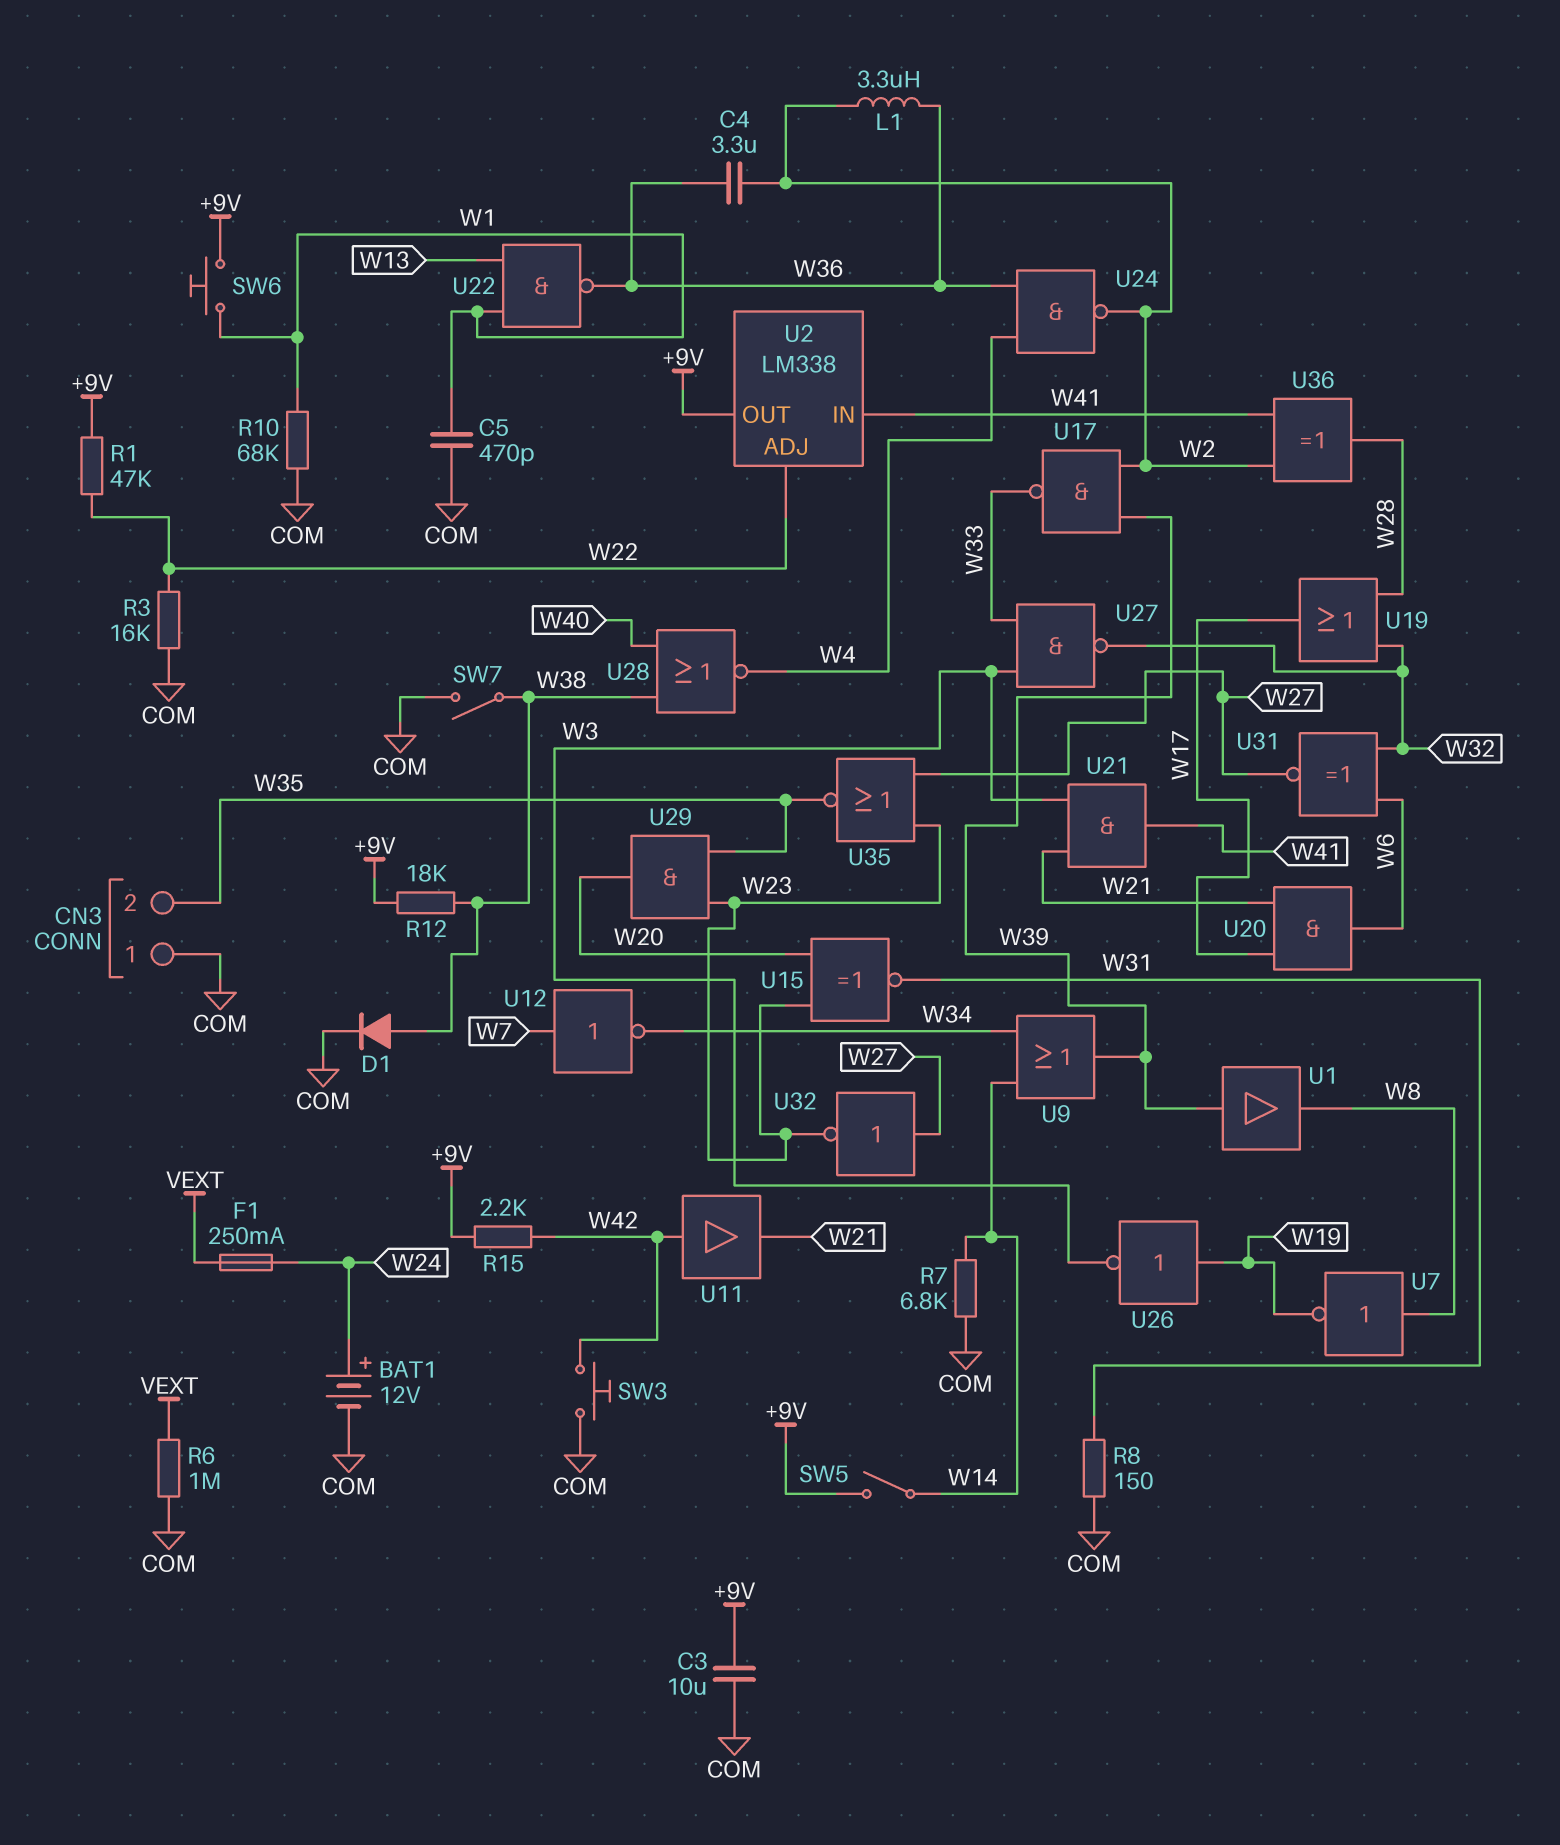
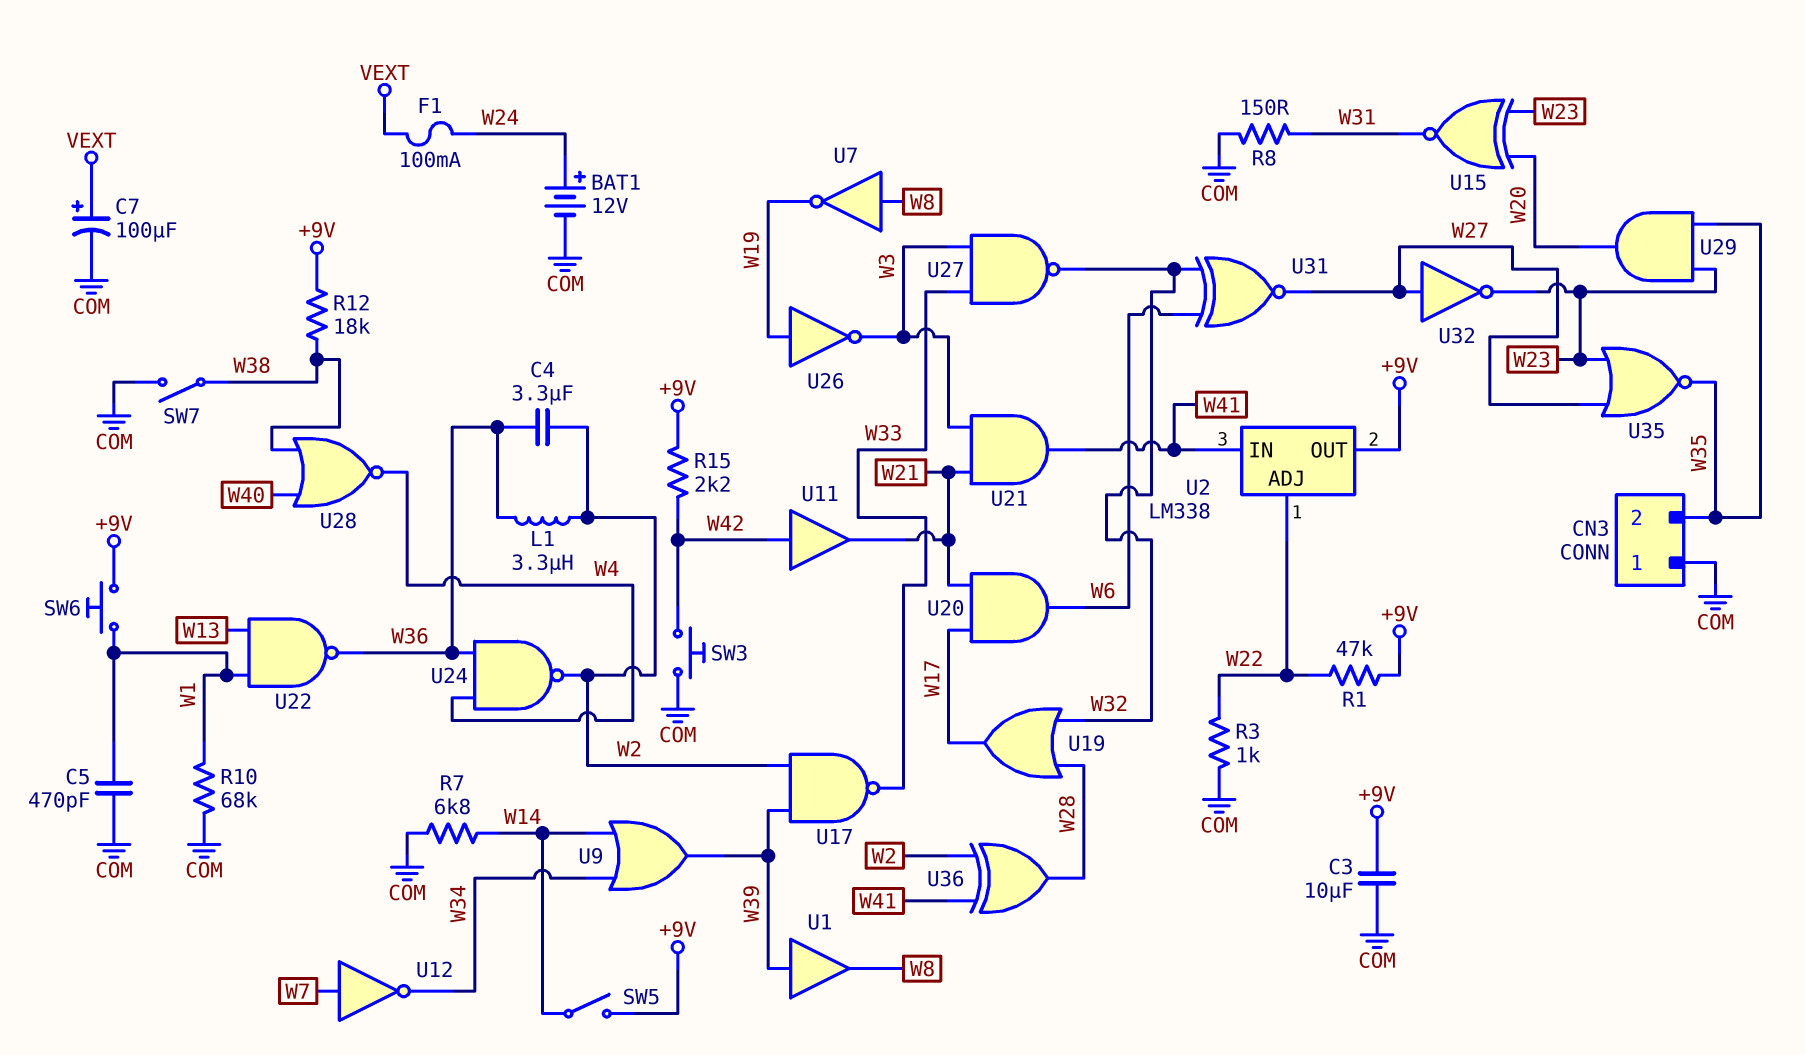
C7: none -> 100uF (plus VEXT, minus COM)
D1: diode (A W38, K COM) -> none
F1: 250mA (VEXT, W24) -> 100mA (VEXT, W24)
R3: 16k (COM, W22) -> 1k (COM, W22)
R6: 1M (COM, VEXT) -> none

